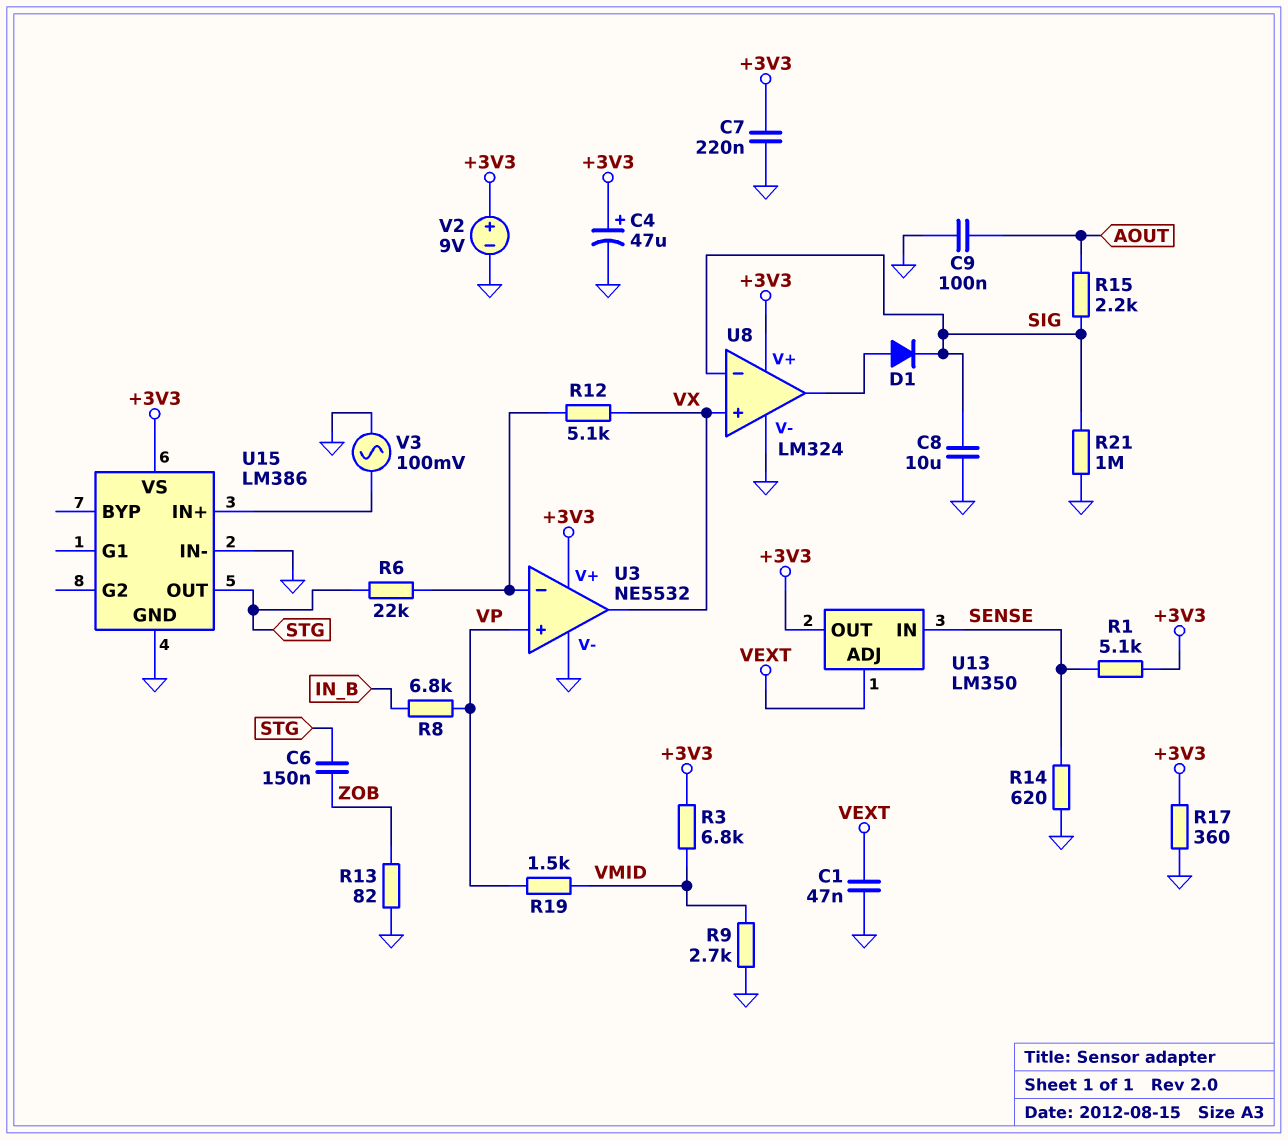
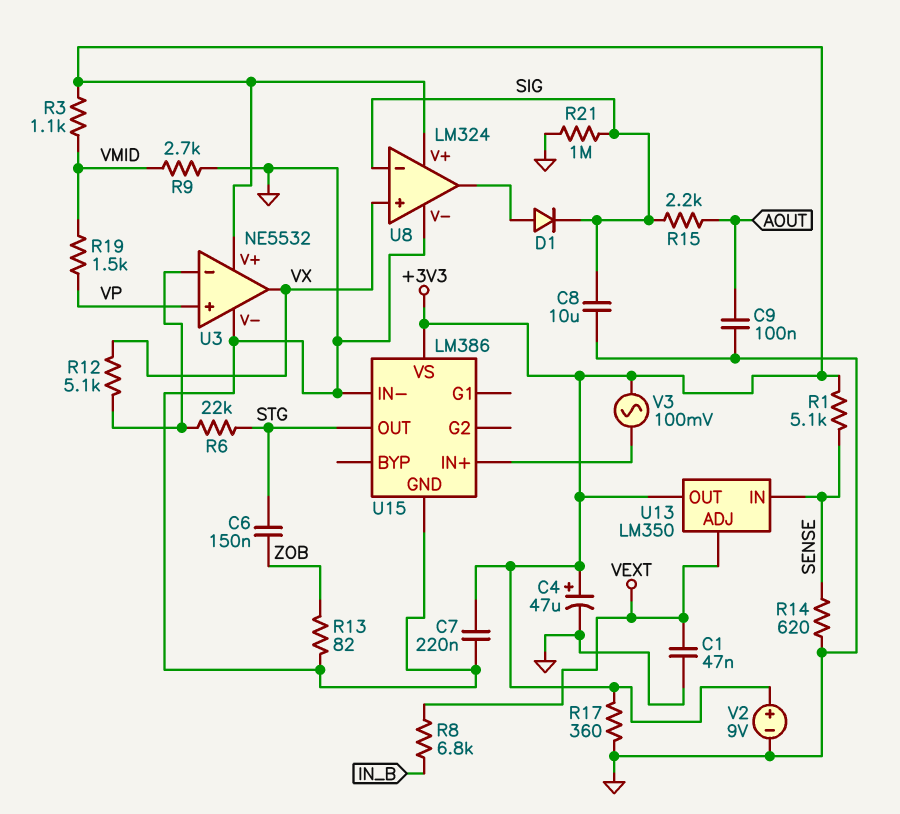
R3: 6.8k (+3V3, VMID) -> 1.1k (+3V3, VMID)
R8: 6.8k (IN_B, VP) -> 6.8k (IN_B, VEXT)
V3: AC 100mV (GND, U15/IN+) -> AC 100mV (+3V3, U15/IN+)

